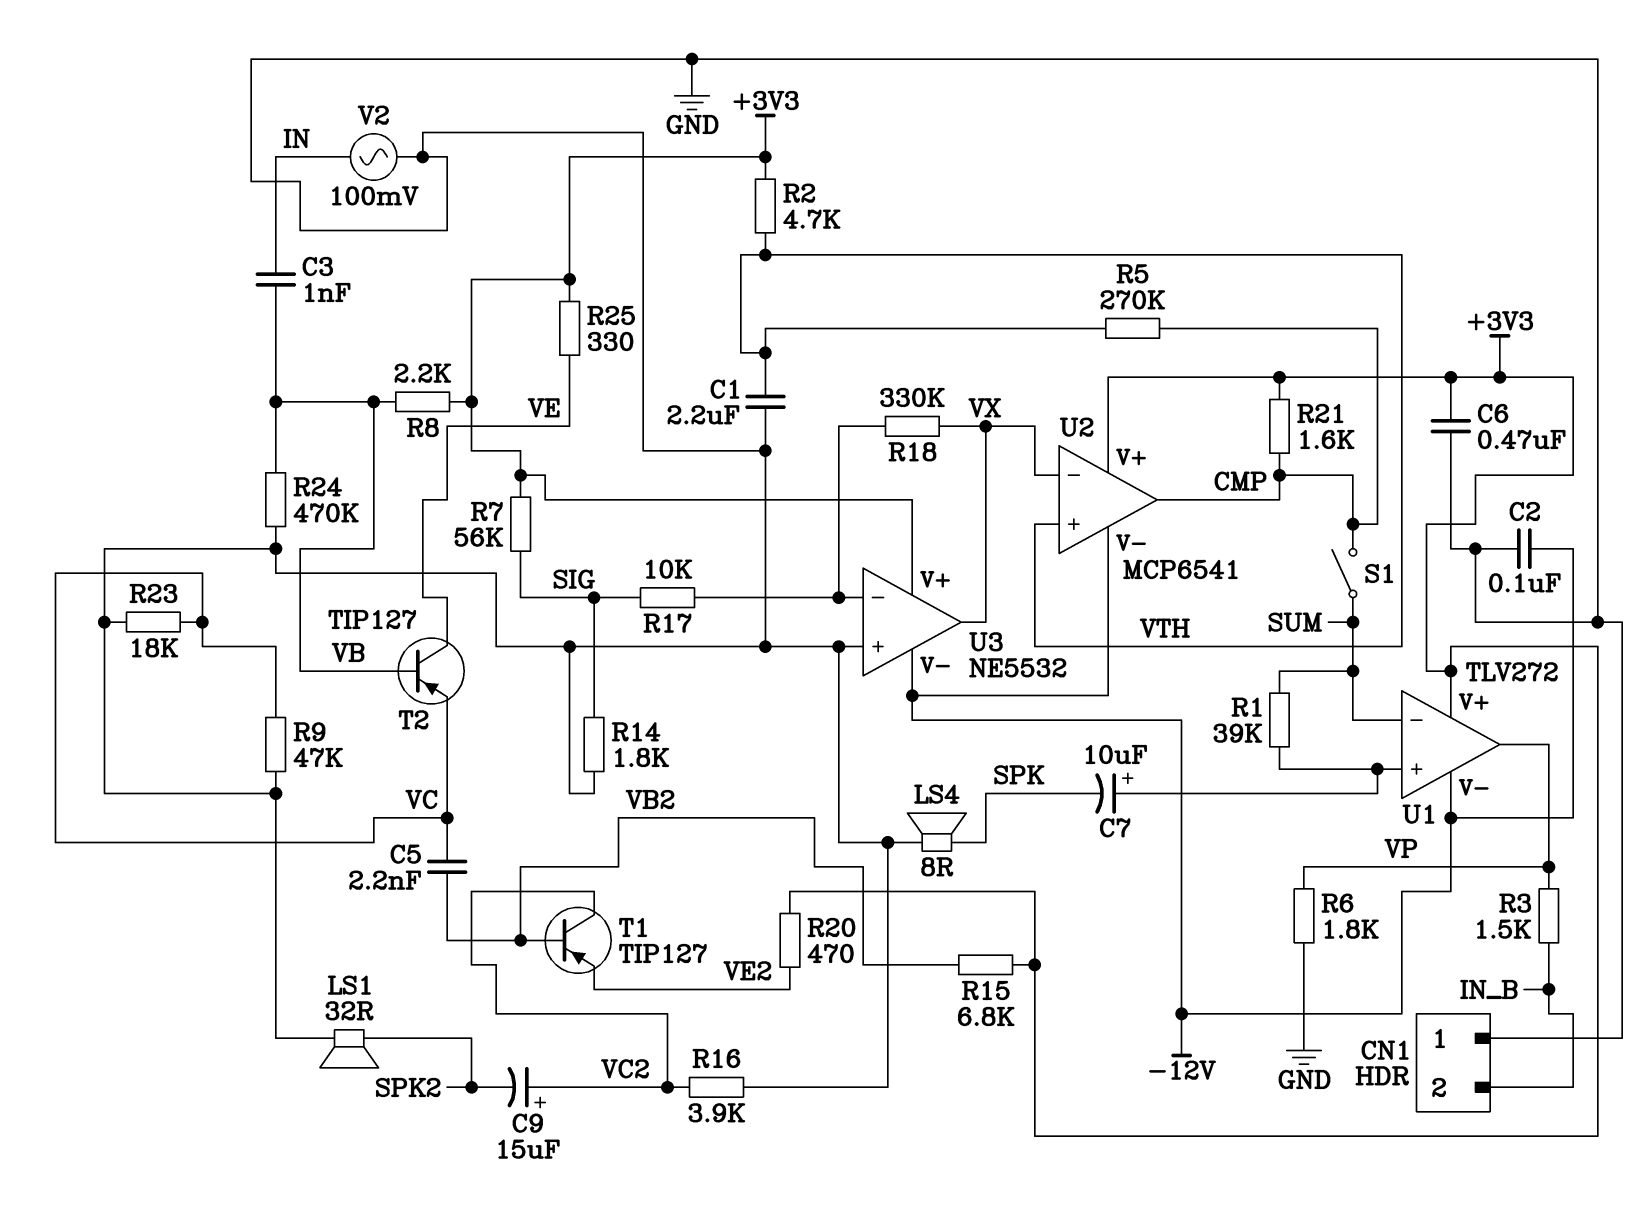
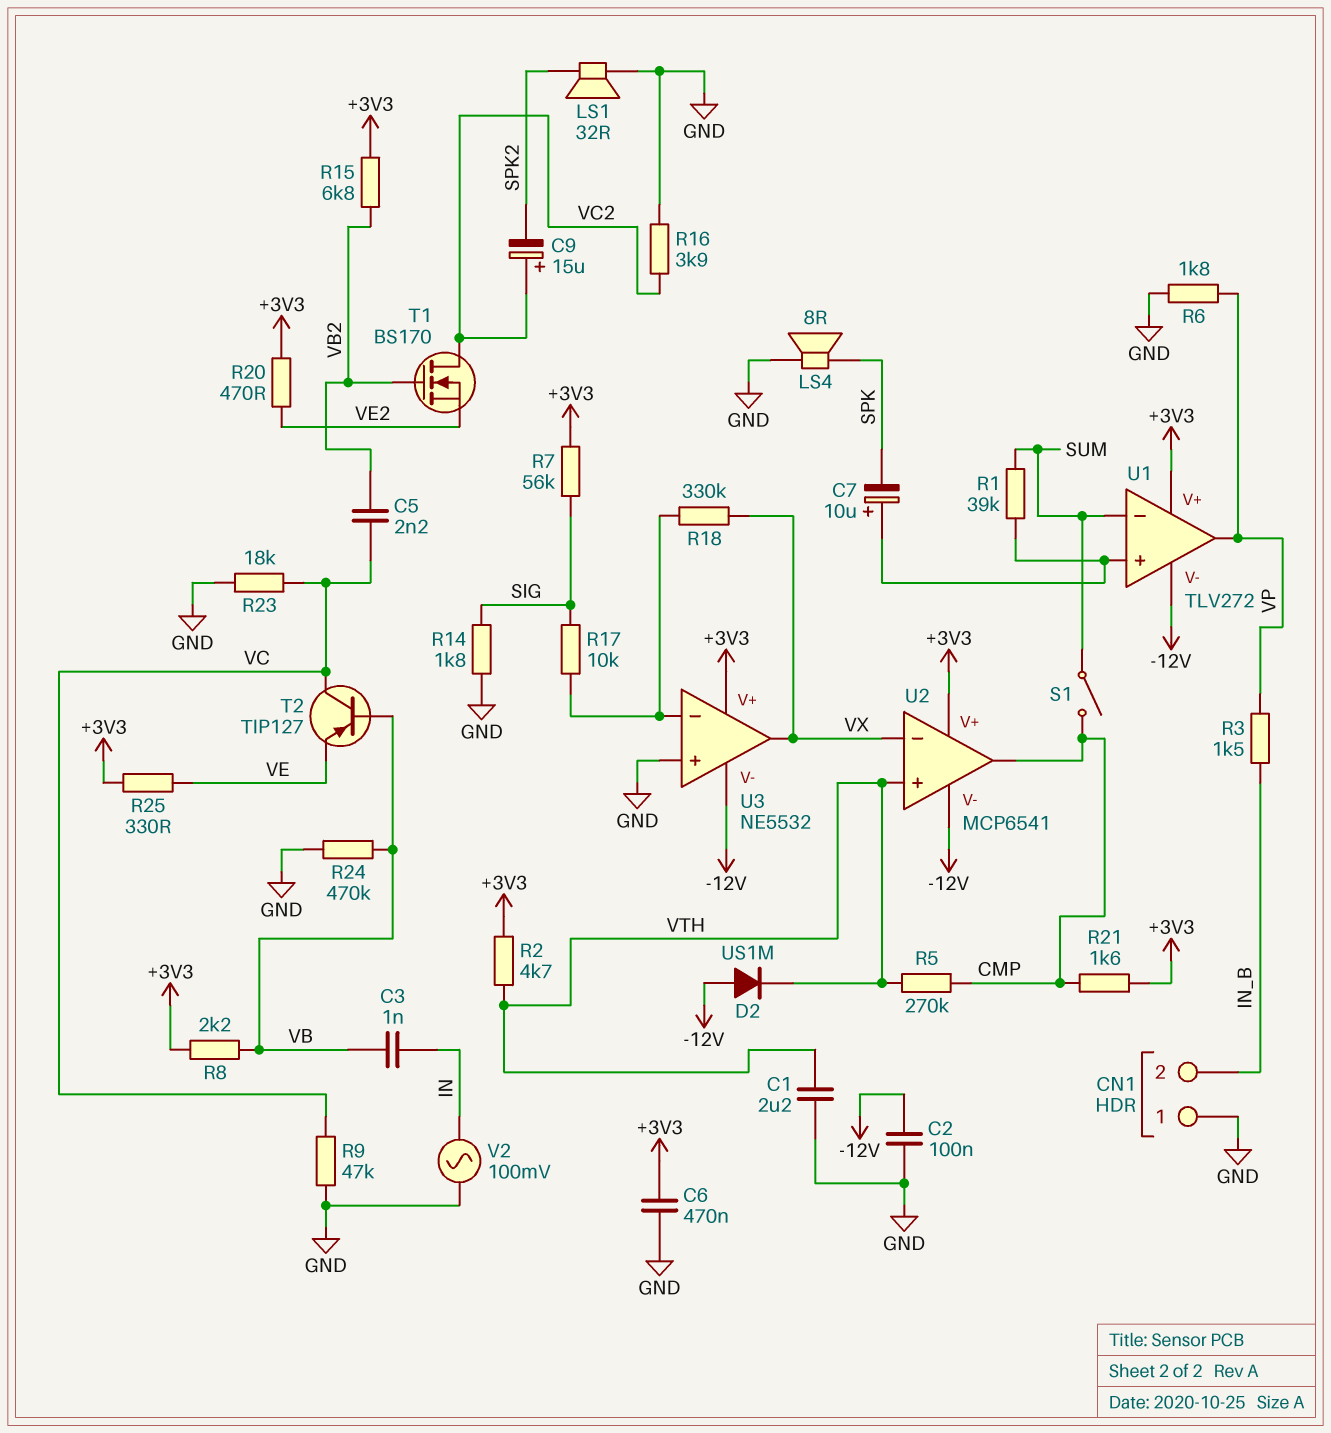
D2: none -> diode US1M (A -12V, K VTH)
T1: PNP TIP127 (B VB2, C VC2, E VE2) -> NMOS BS170 (G VB2, D VC2, S VE2)
T2: PNP TIP127 (B VB, C VE, E VC) -> PNP TIP127 (B VB, C VC, E VE)

